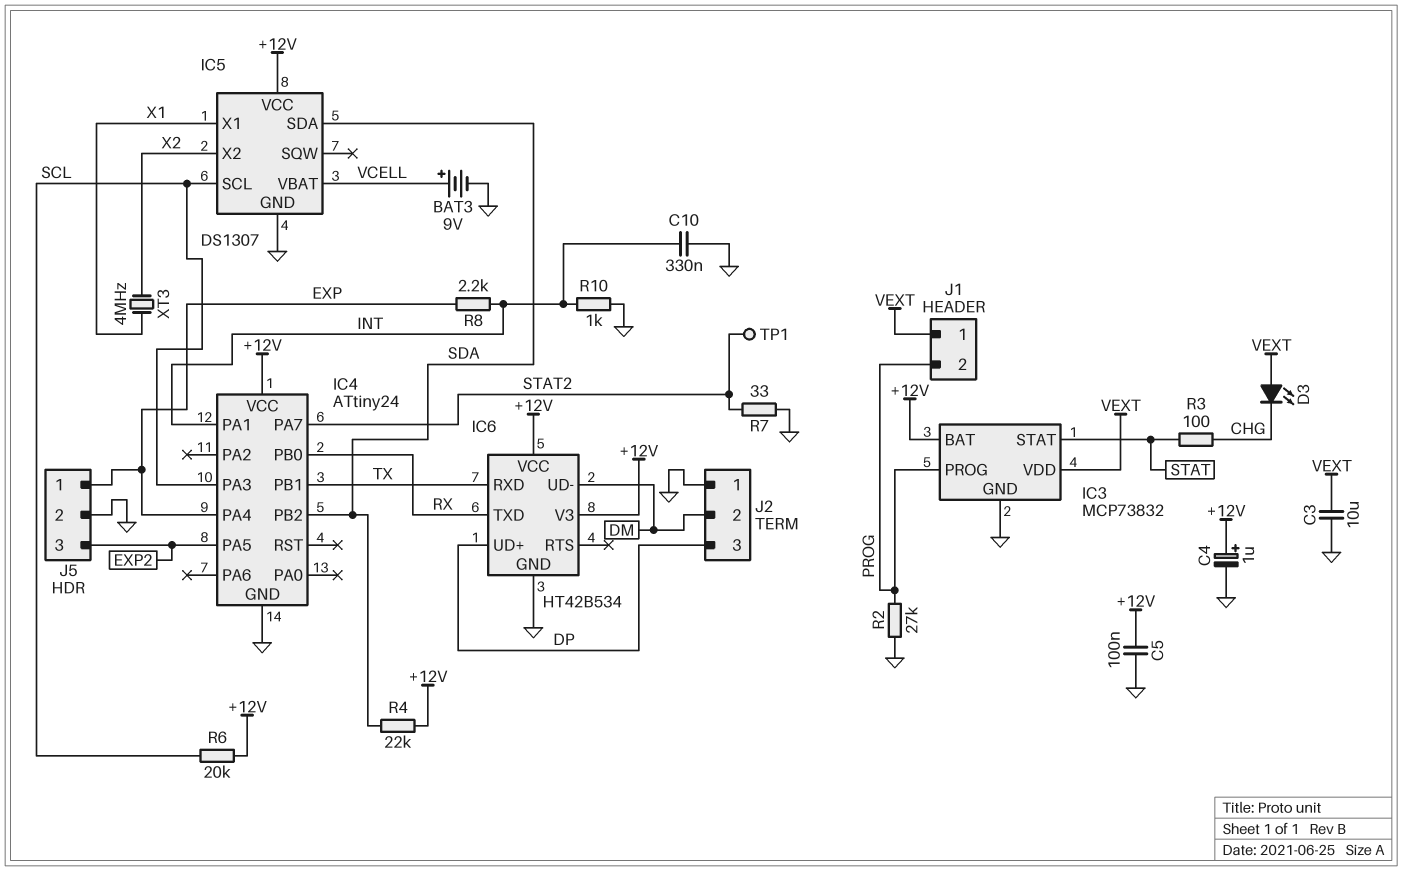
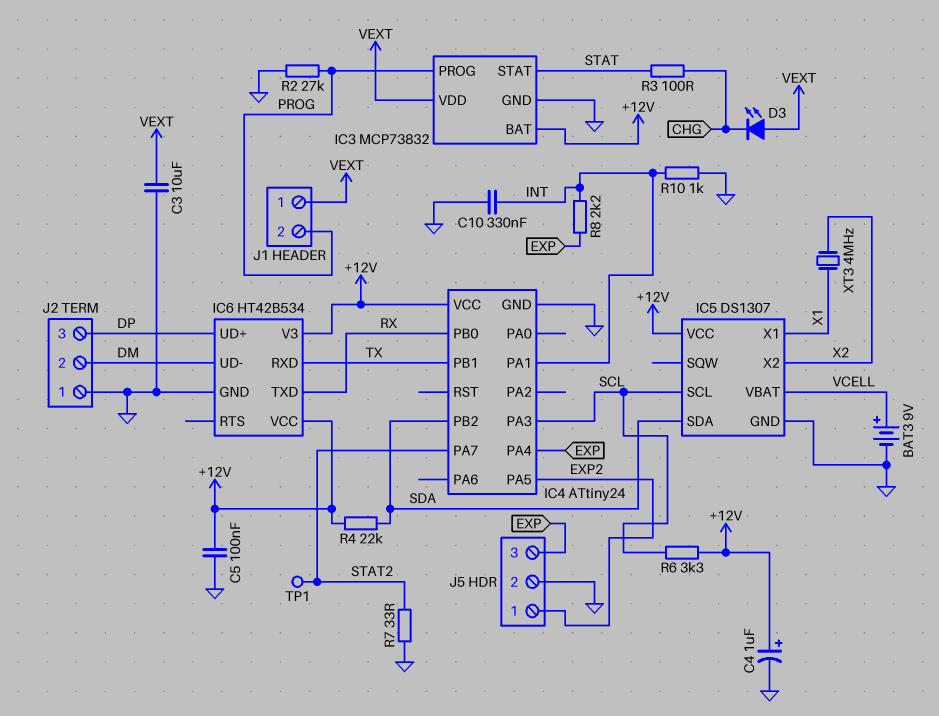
J5 pin 1: EXP -> EXP2
J5 pin 3: EXP2 -> EXP
R6: 20k (+12V, SCL) -> 3.3k (+12V, SCL)

